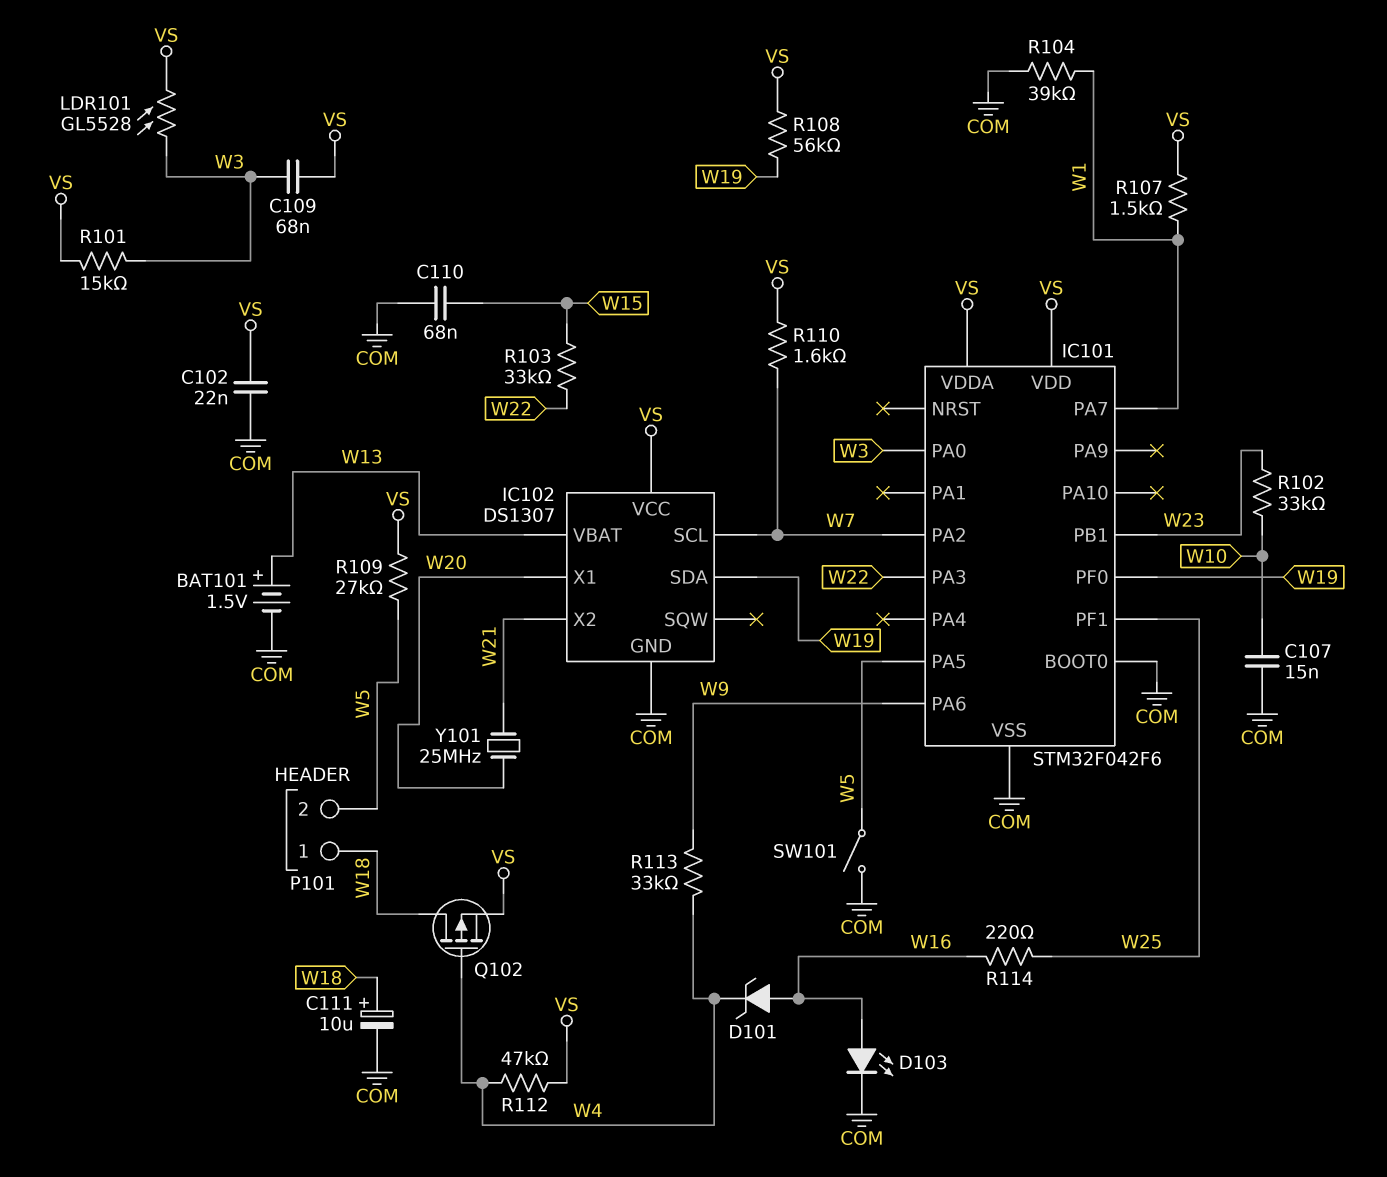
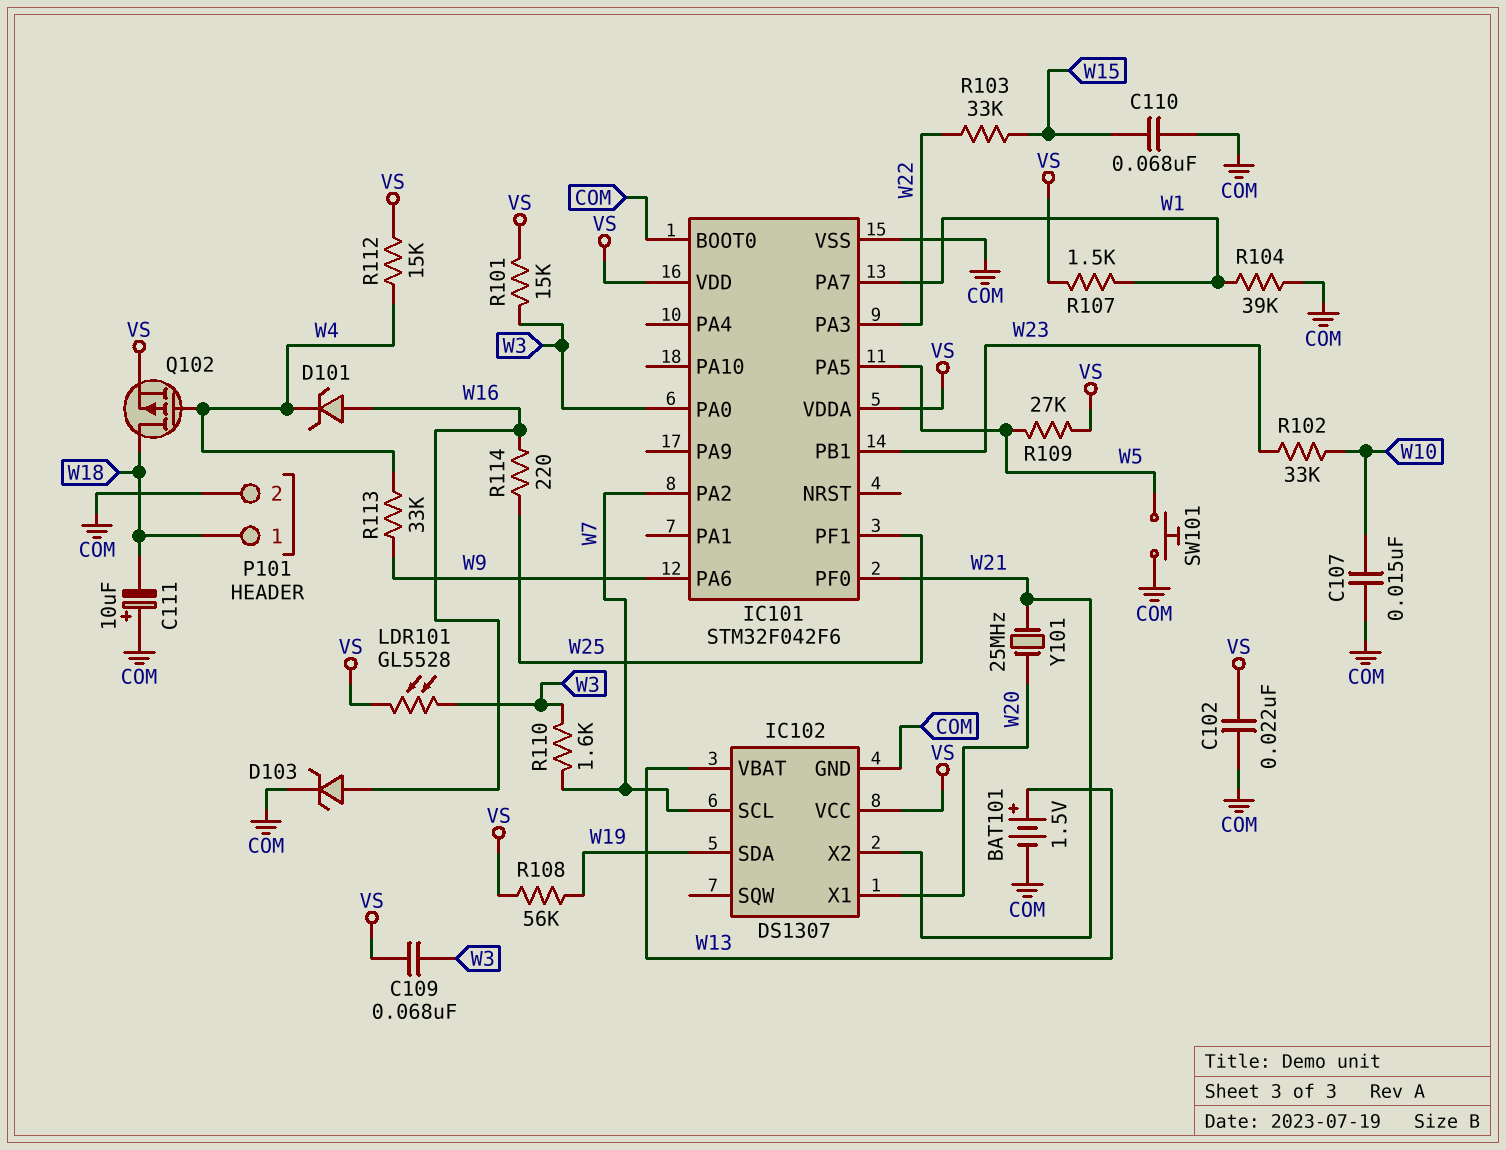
C111: 10uF (plus W18, minus COM) -> 10uF (plus COM, minus W18)
D103: LED (A W16, K COM) -> zener (A W16, K COM)
IC101 pin PF0: W19 -> W21
P101 pin 2: W5 -> COM
R110: 1.6k (VS, W7) -> 1.6k (W3, W7)
R112: 47k (VS, W4) -> 15k (VS, W4)
SW101: switch (COM, W5) -> button (COM, W5)

